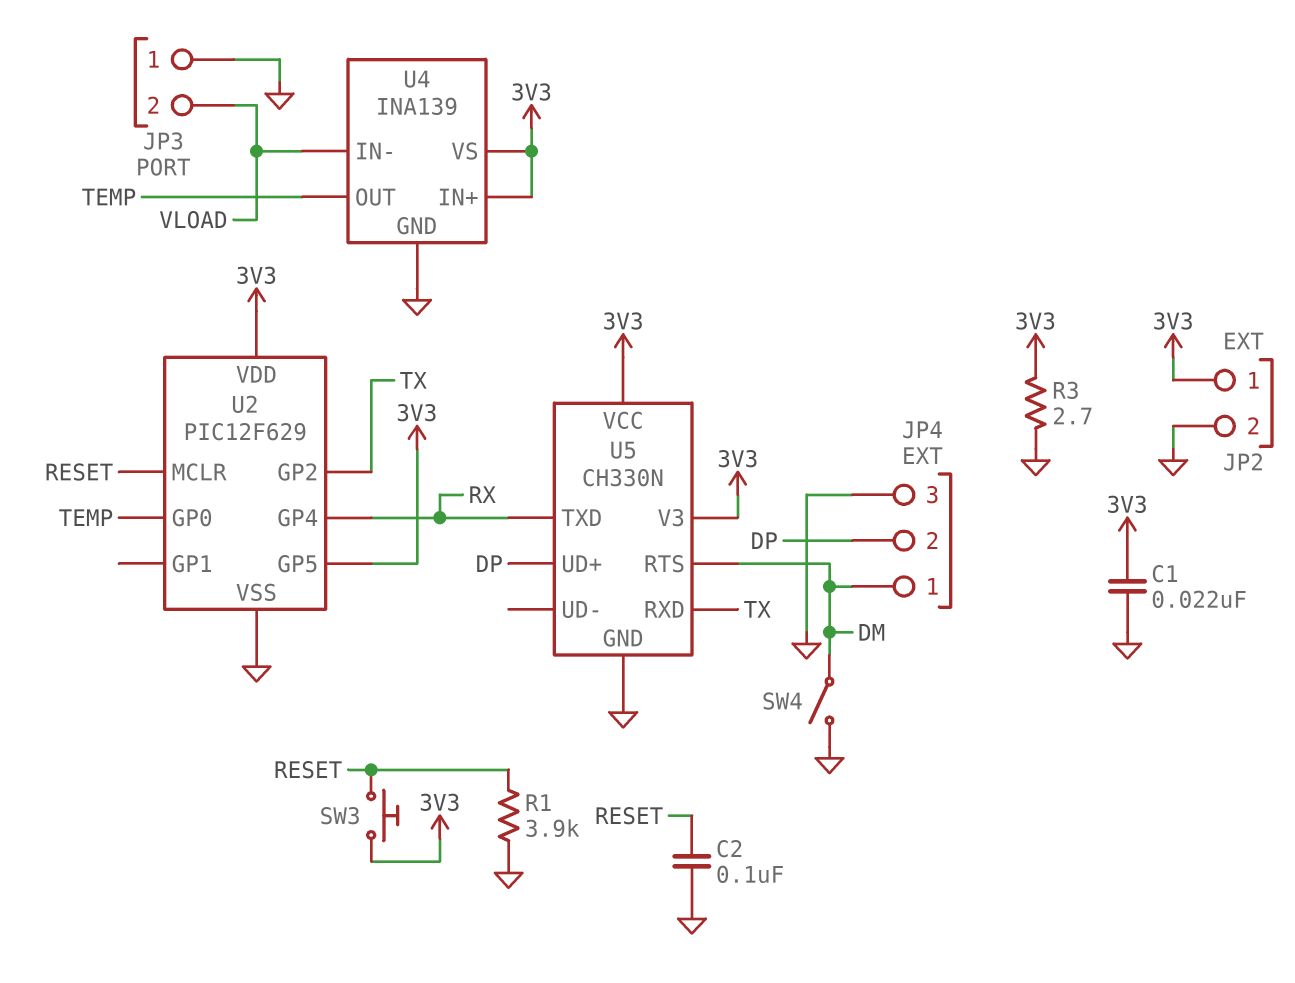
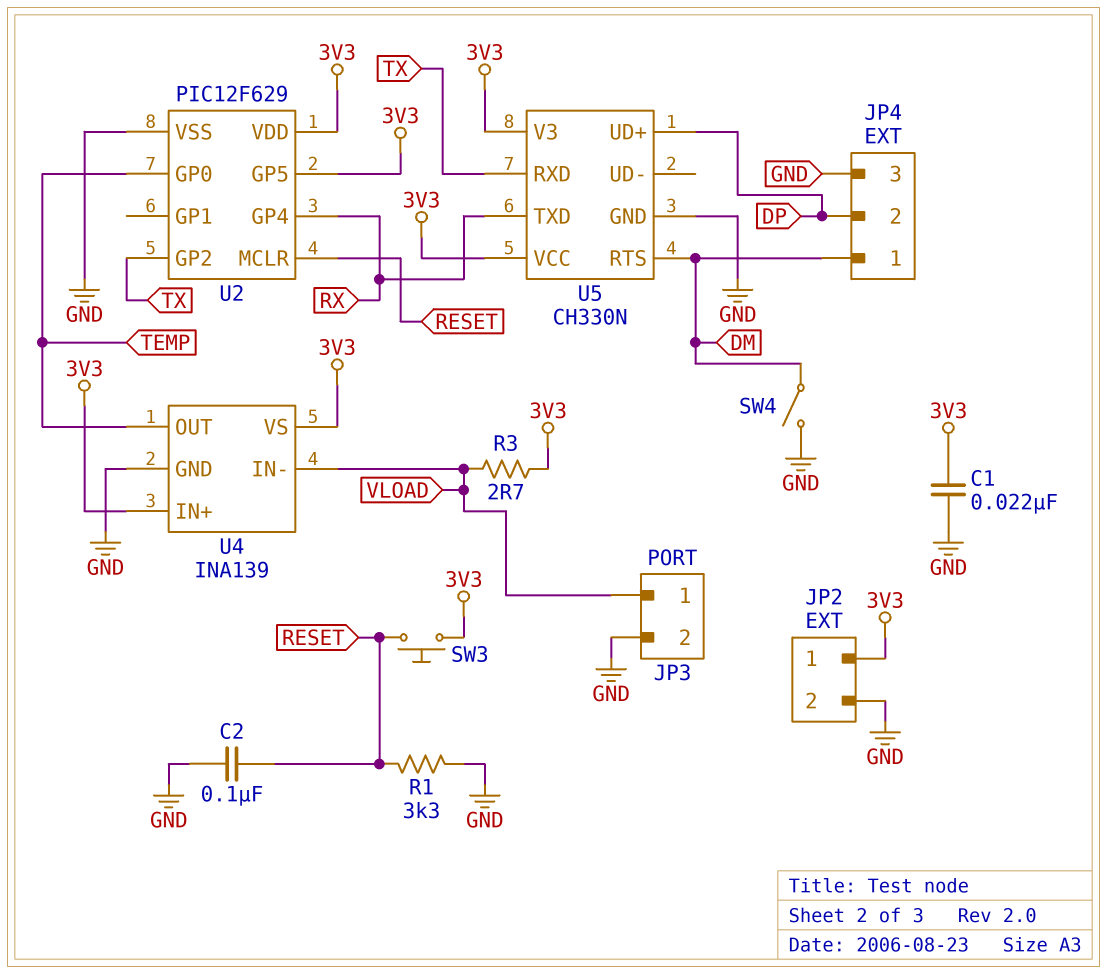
JP3 pin 1: GND -> VLOAD
JP3 pin 2: VLOAD -> GND
R1: 3.9k (GND, RESET) -> 3.3k (GND, RESET)
R3: 2.7 (3V3, GND) -> 2.7 (3V3, VLOAD)

